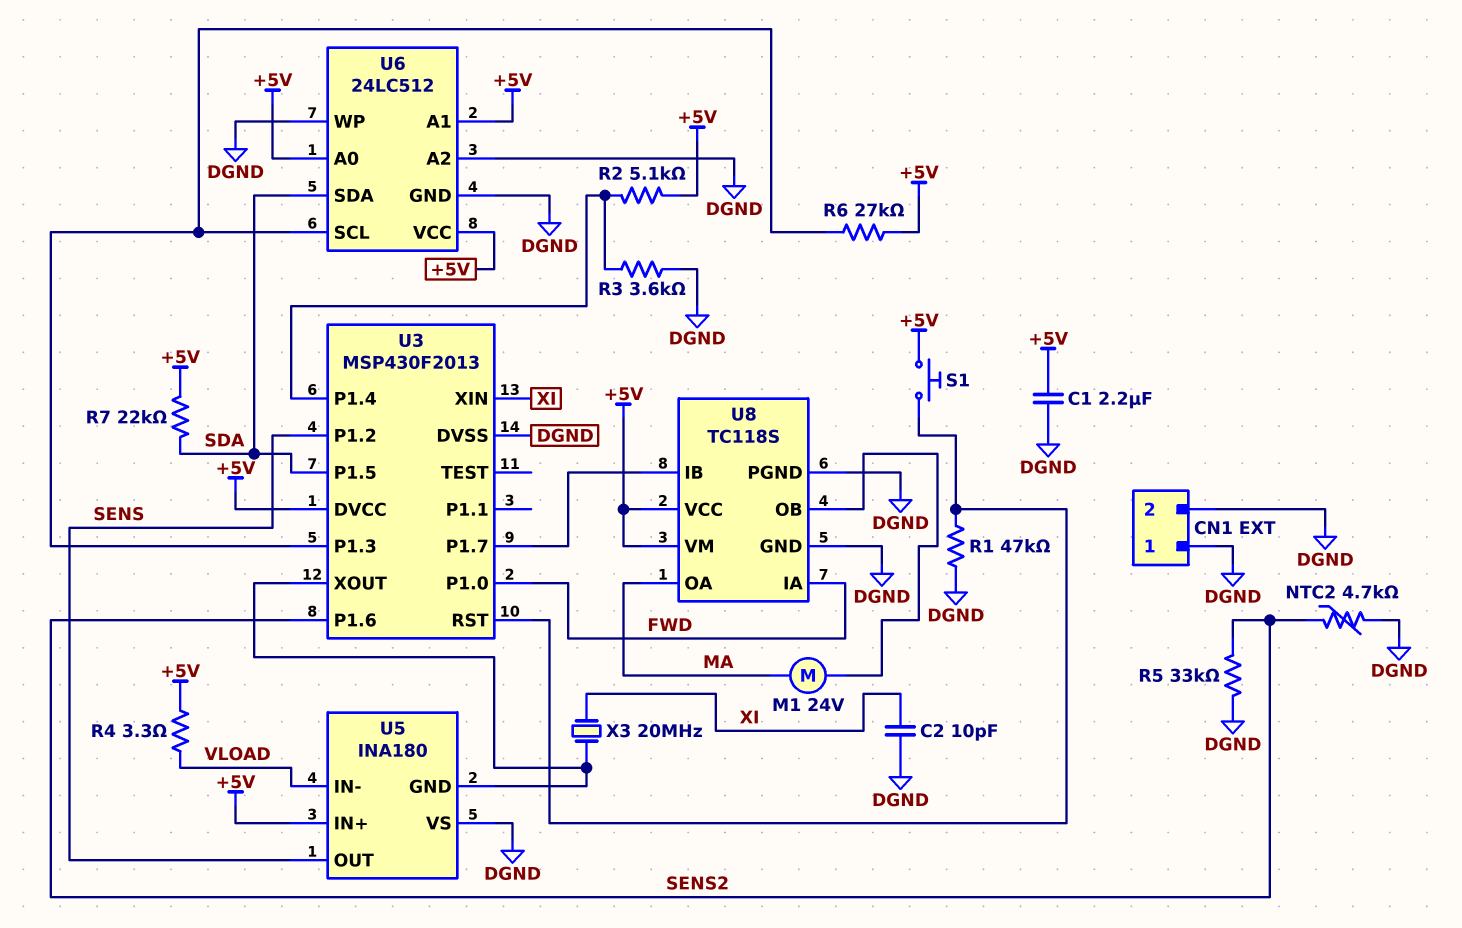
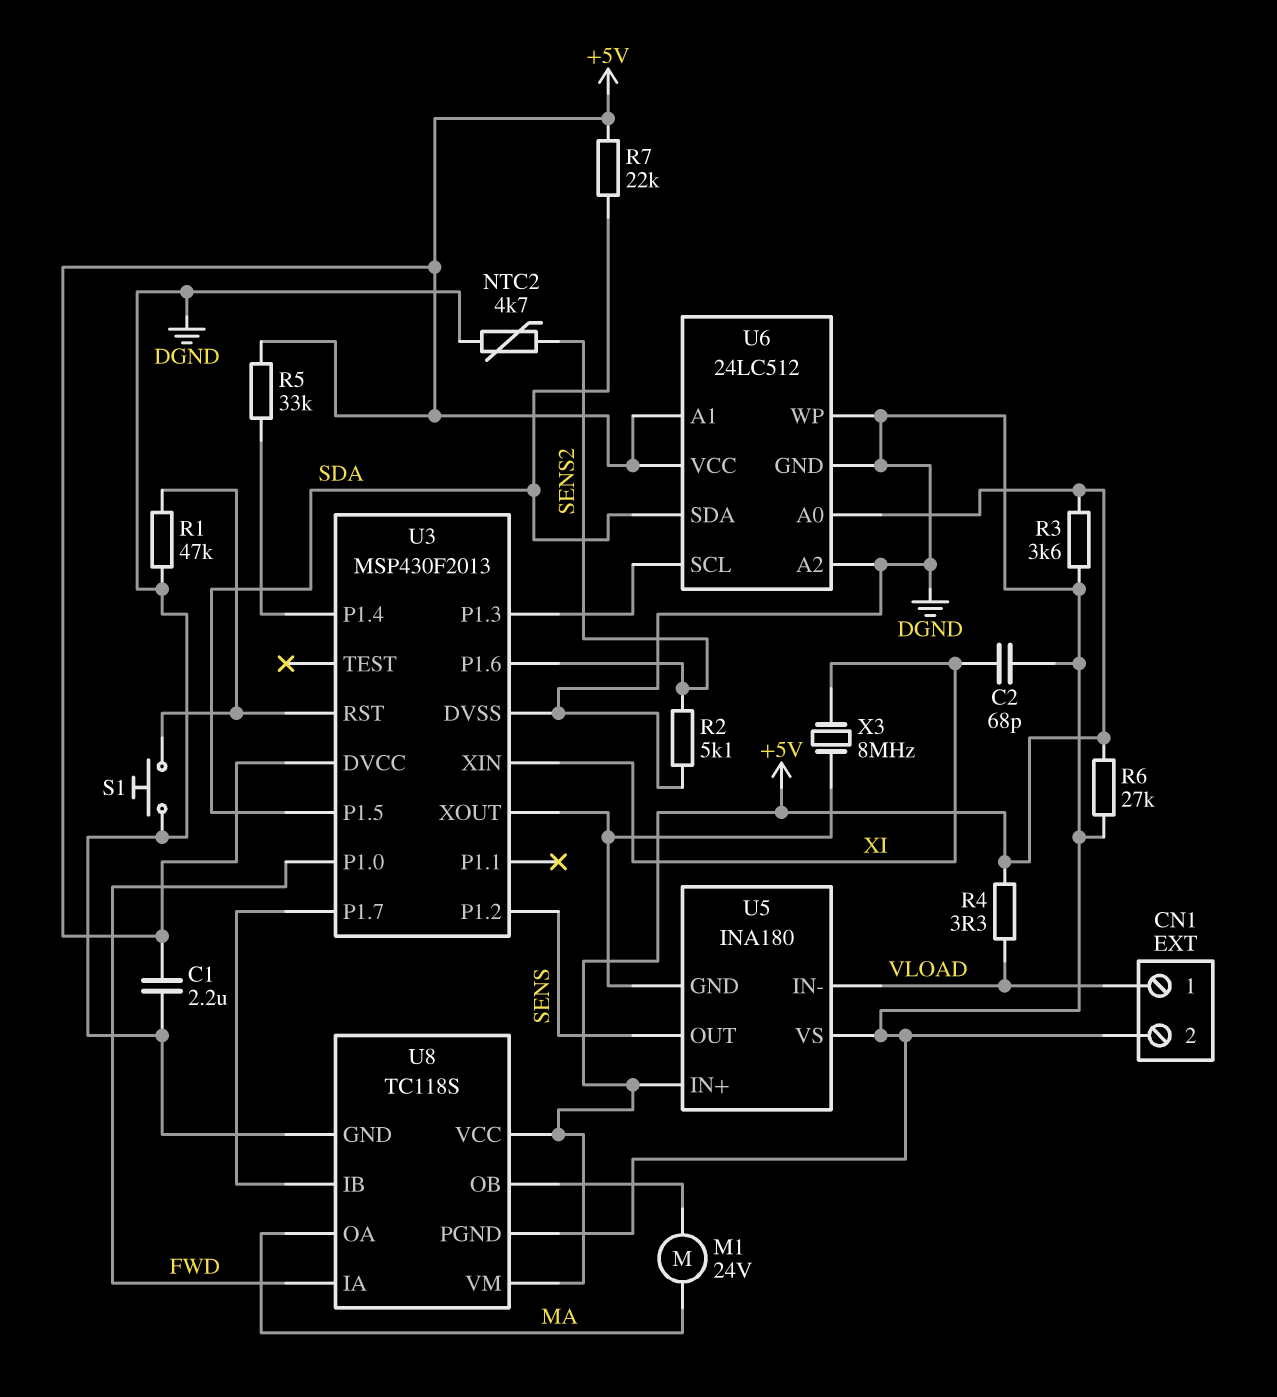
C2: 10pF (DGND, XI) -> 68pF (DGND, XI)
CN1 pin 1: DGND -> VLOAD
R2: 5.1k (+5V, U3/P1.4) -> 5.1k (DGND, SENS2)
R3: 3.6k (DGND, U3/P1.4) -> 3.6k (+5V, DGND)
R5: 33k (DGND, SENS2) -> 33k (+5V, U3/P1.4)
R6: 27k (+5V, U3/P1.3) -> 27k (+5V, DGND)
S1: button (+5V, U3/RST) -> button (DGND, U3/RST)
X3: 20MHz (U3/XOUT, XI) -> 8MHz (U3/XOUT, XI)

